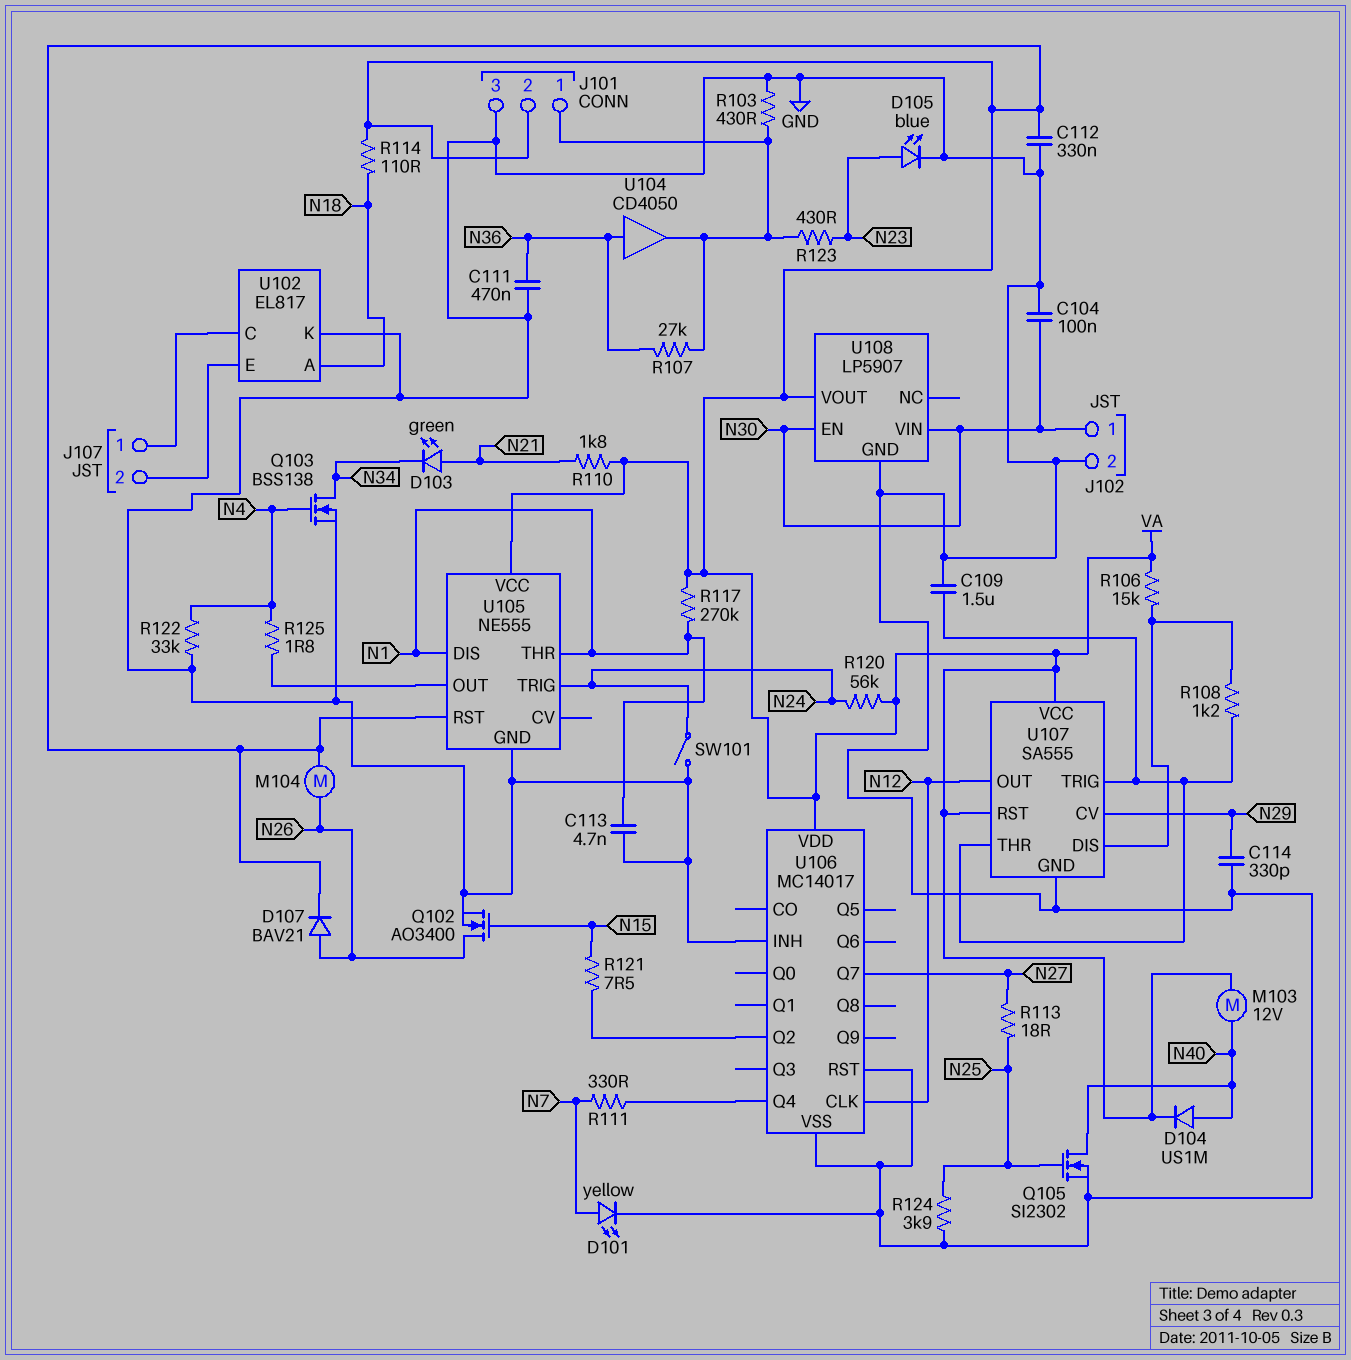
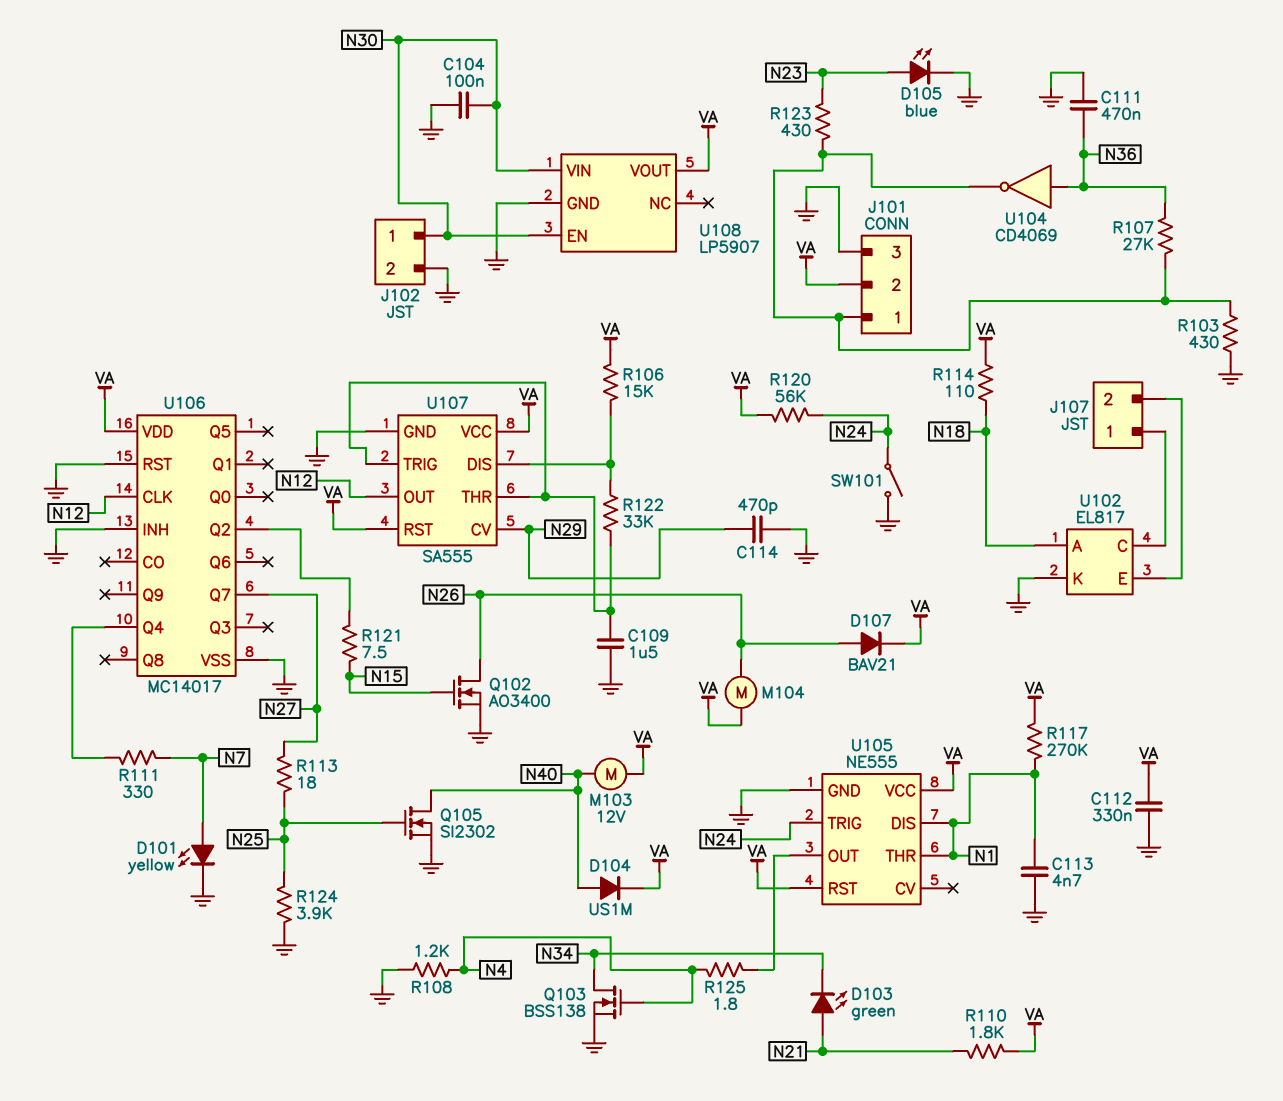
C114: 330pF (GND, N29) -> 470pF (GND, N29)
R108: 1.2k (U107/DIS, U107/THR) -> 1.2k (GND, N4)
R122: 33k (GND, N4) -> 33k (U107/DIS, U107/THR)
U104: buffer CD4050 (in N36, out J101/1) -> NOT CD4069 (in N36, out J101/1)

